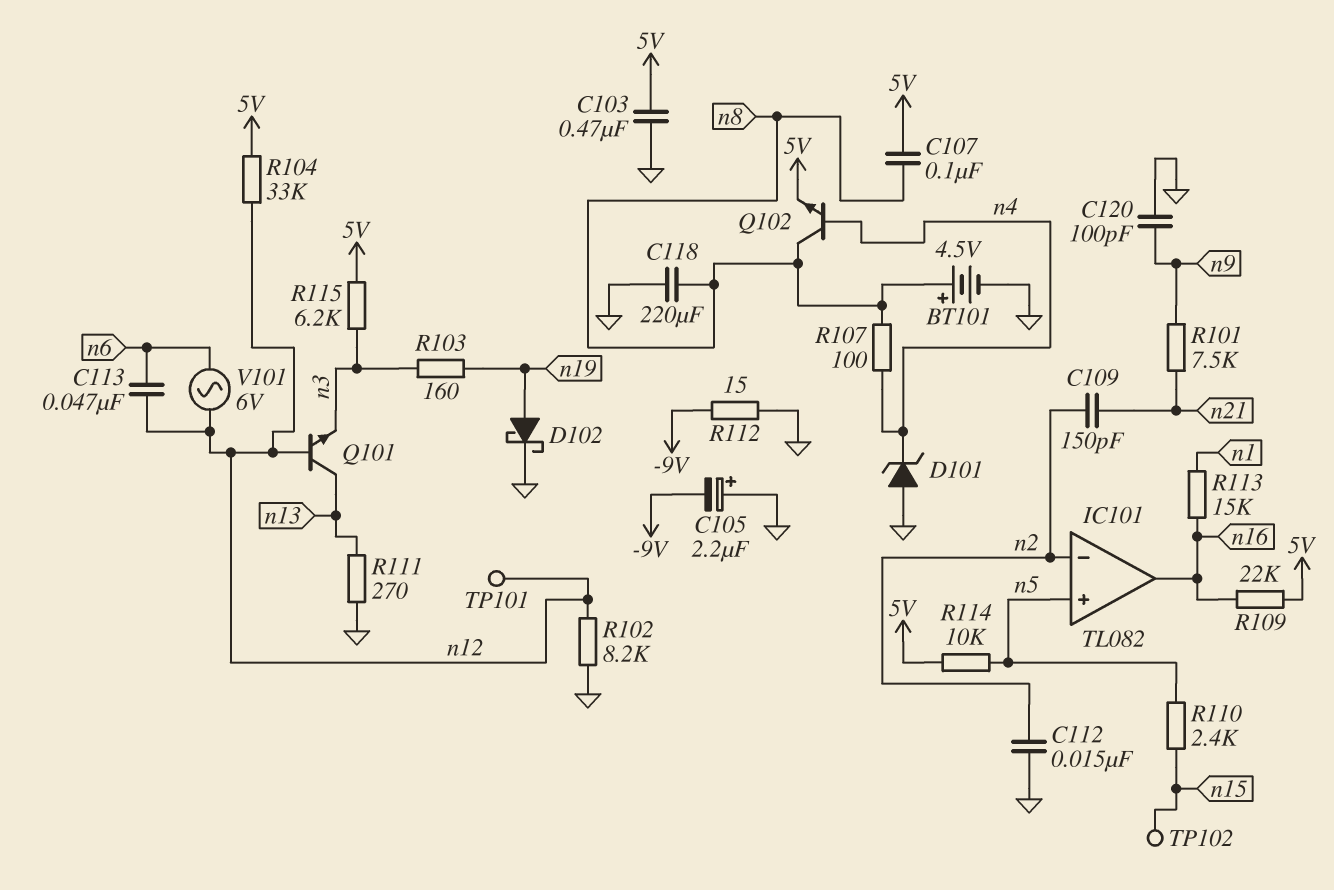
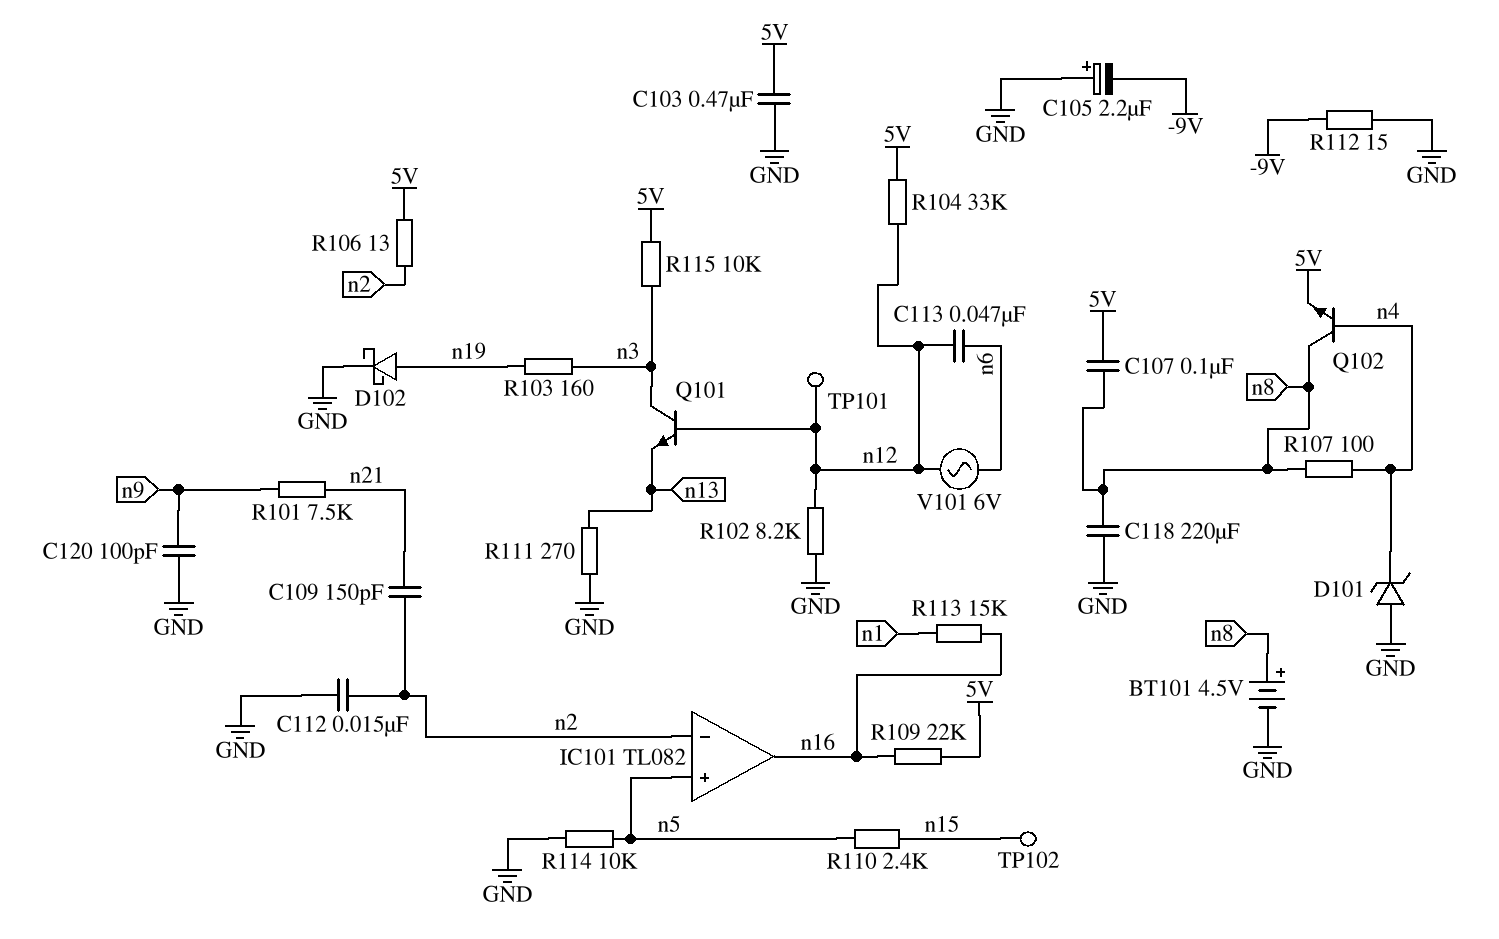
Q101: NPN (B n12, C n13, E n3) -> NPN (B n12, C n3, E n13)
R106: none -> 13 (5V, n2)
R114: 10k (5V, n5) -> 10k (GND, n5)
R115: 6.2k (5V, n3) -> 10k (5V, n3)

